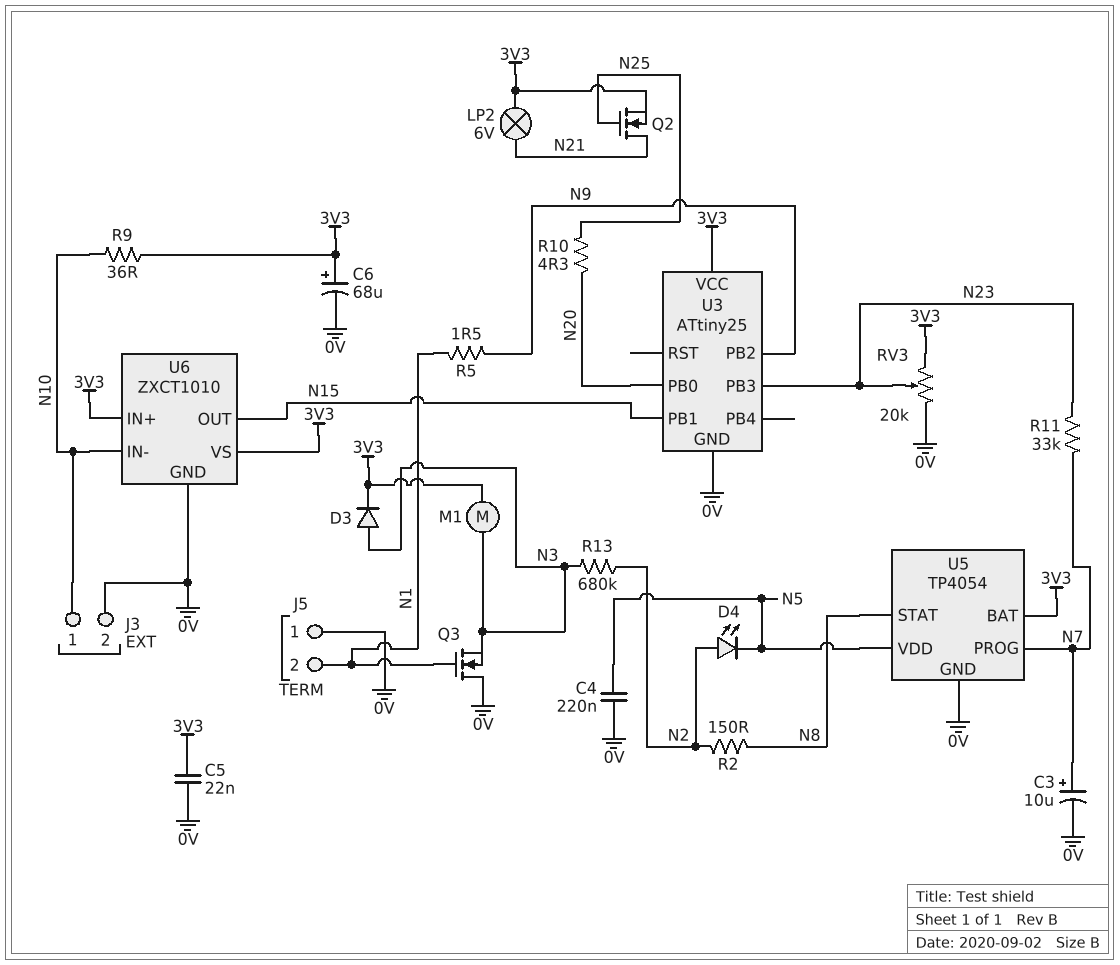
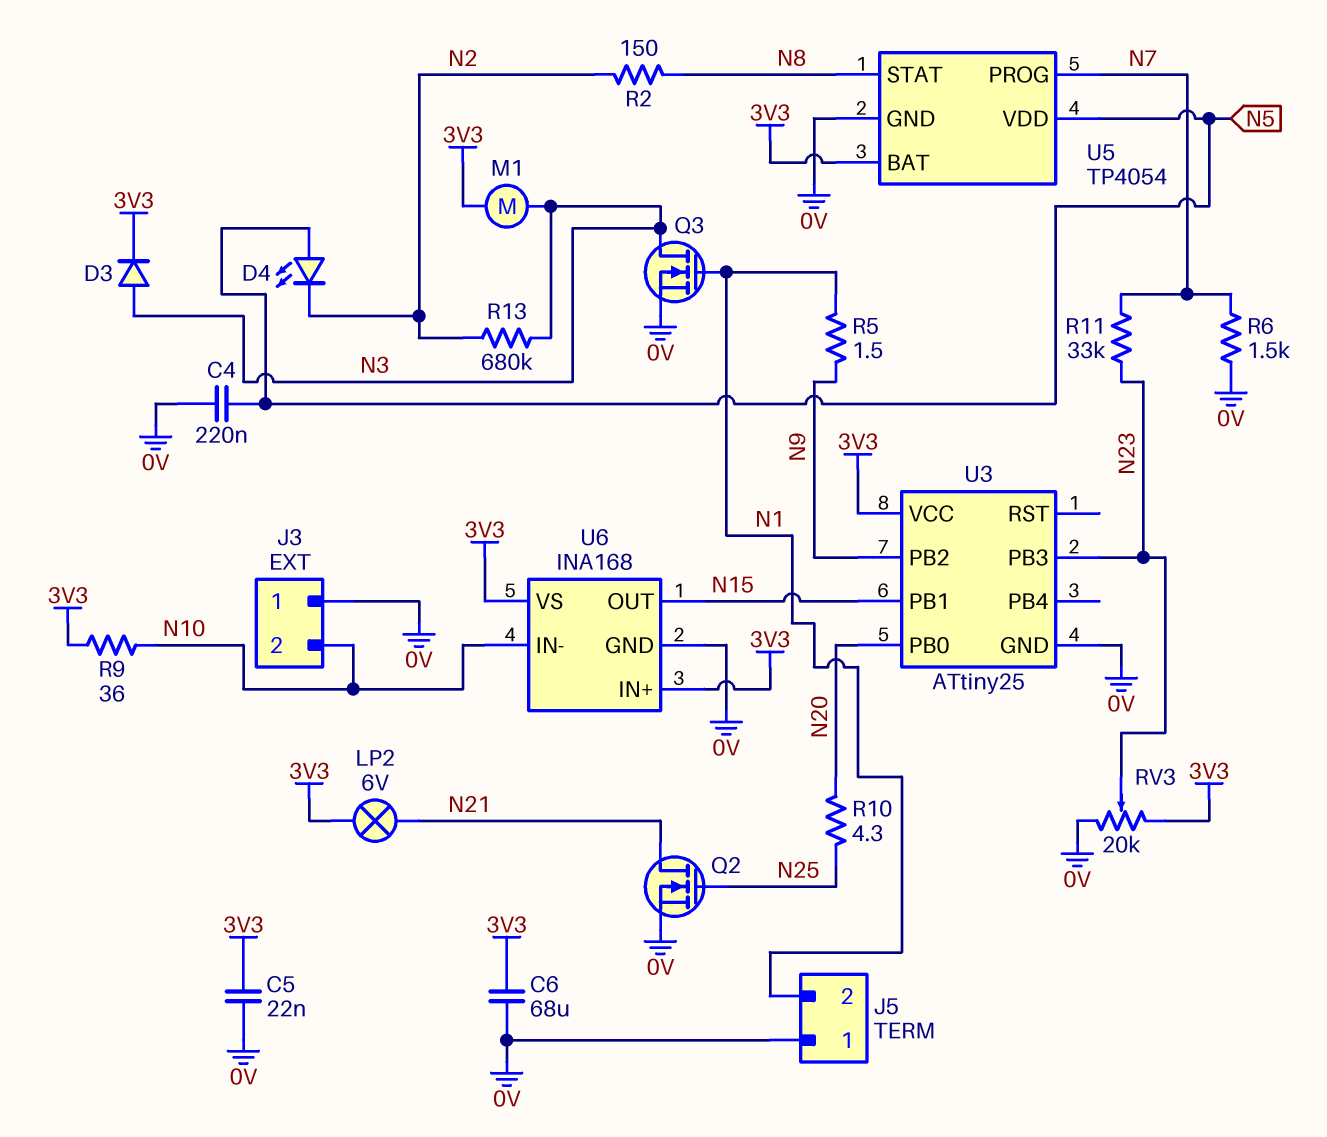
C3: 10uF (plus N7, minus 0V) -> none
C6: 68uF (plus 3V3, minus 0V) -> 68uF (0V, 3V3)
D4: LED (A N2, K N5) -> LED (A N5, K N2)
J3 pin 1: N10 -> 0V
J3 pin 2: 0V -> N10
Q2: NMOS (G N25, D N21, S 3V3) -> NMOS (G N25, D N21, S 0V)
Q3: NMOS (G N1, D 0V, S N3) -> NMOS (G N1, D N3, S 0V)
R6: none -> 1.5k (0V, N7)
U6: ZXCT1010 -> INA168

